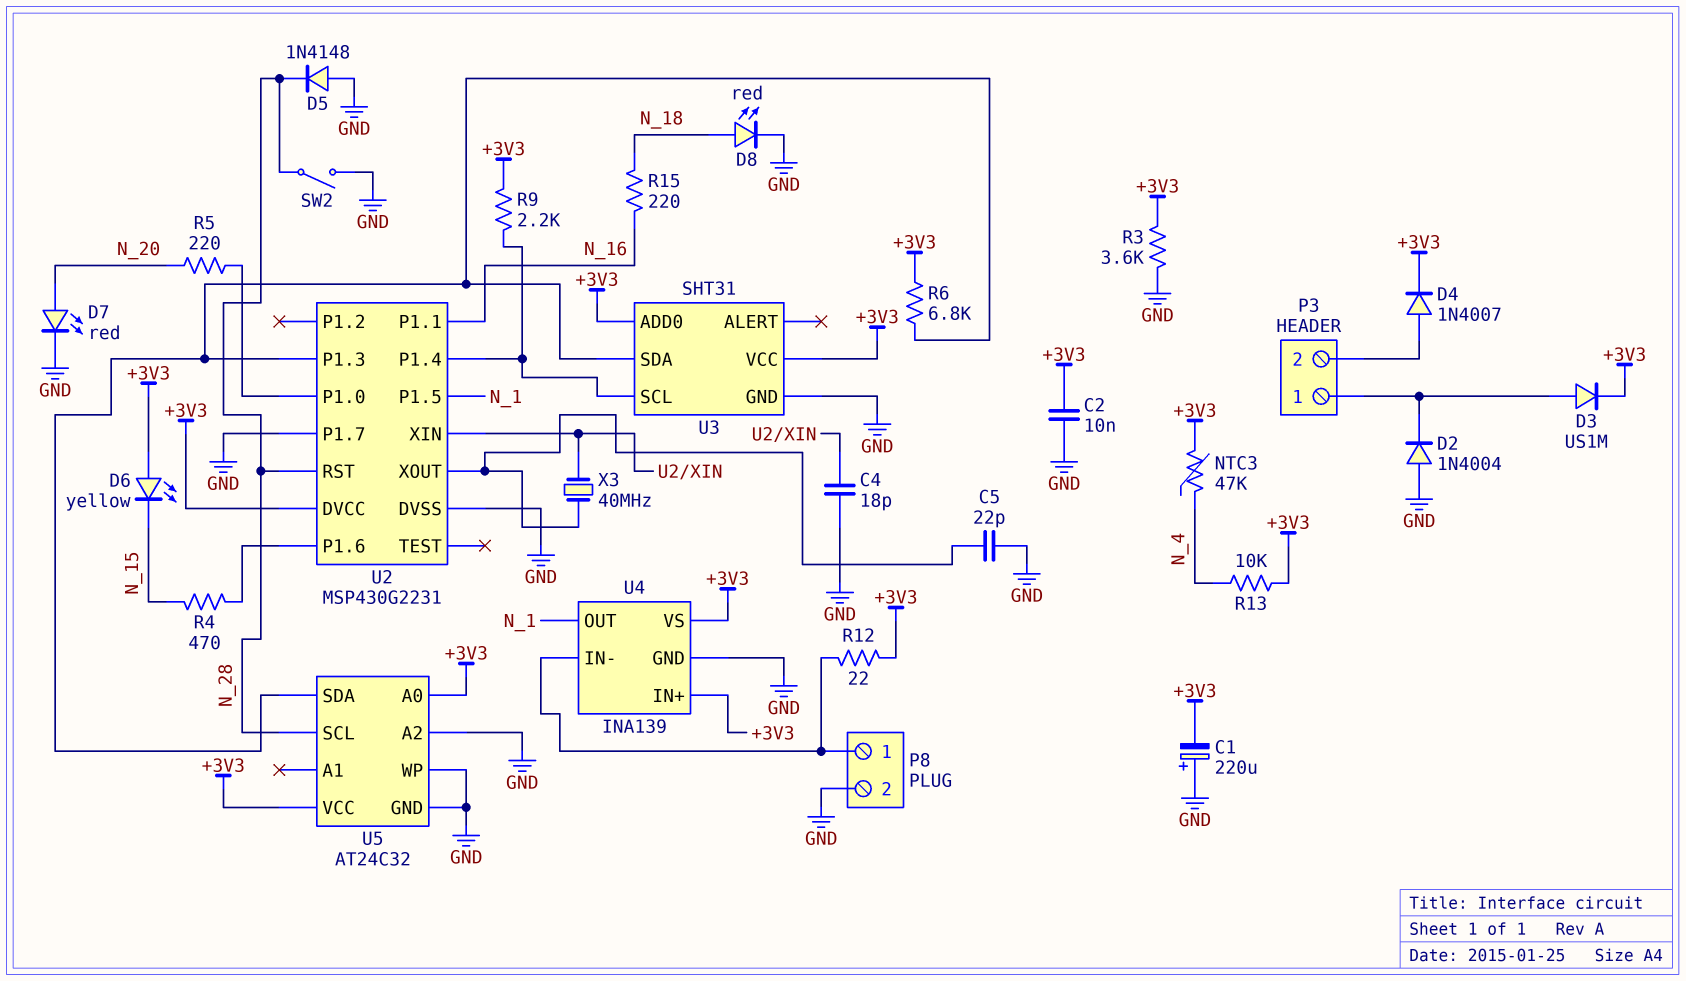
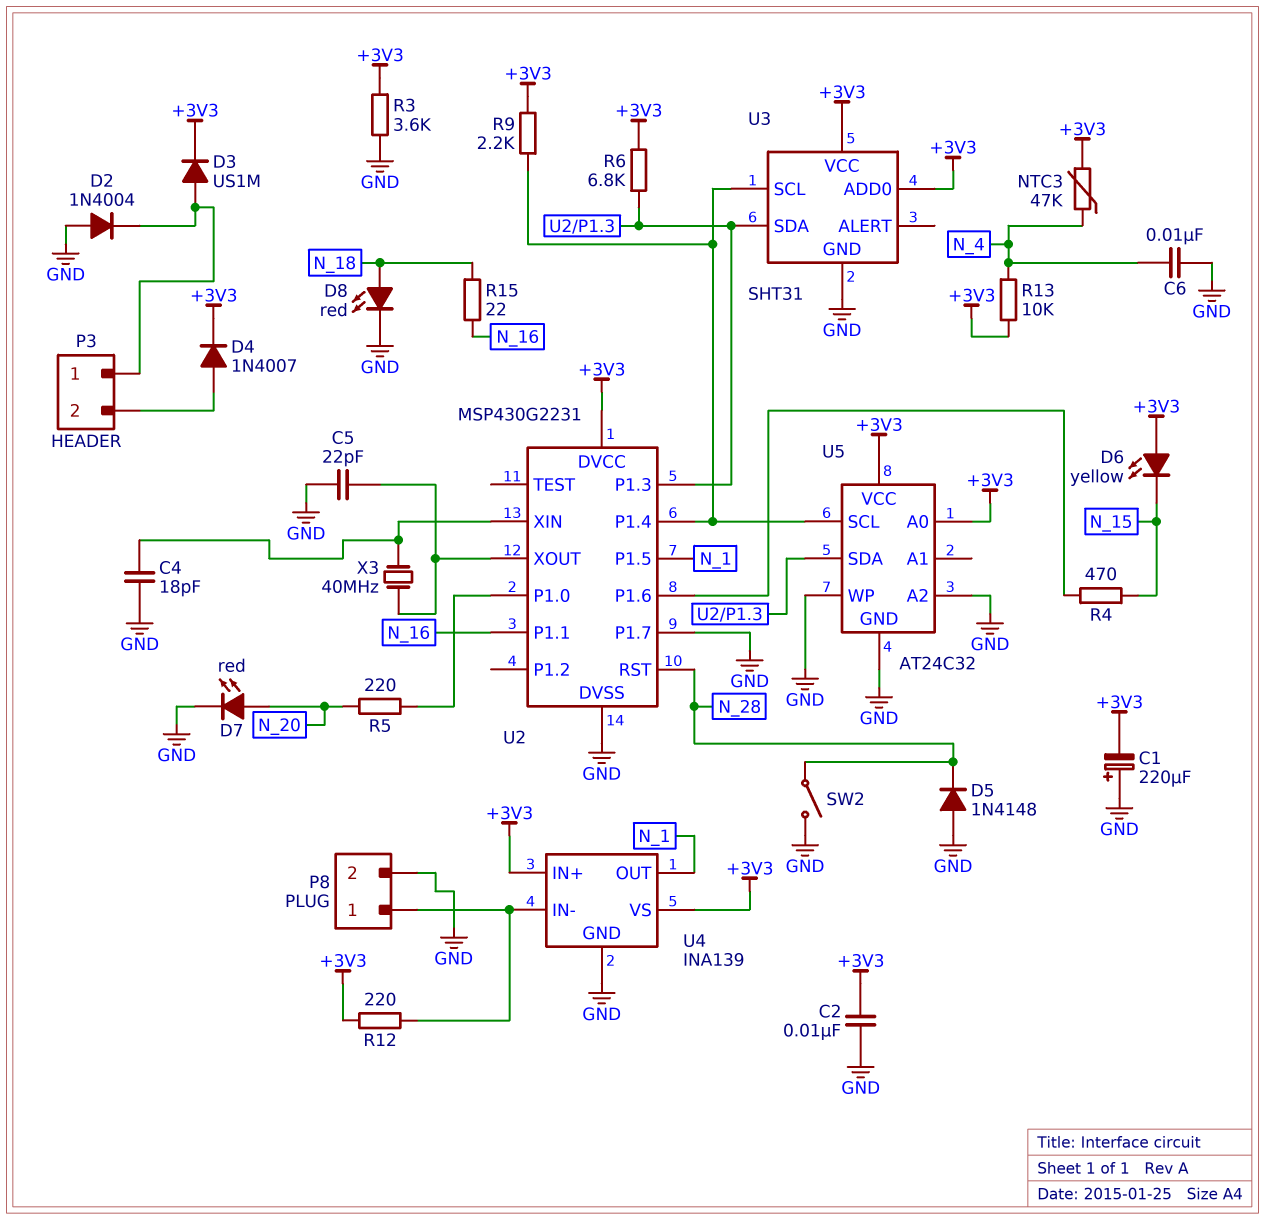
C6: none -> 10nF (GND, N_4)
R12: 22 (+3V3, P8/1) -> 220 (+3V3, P8/1)
R15: 220 (N_16, N_18) -> 22 (N_16, N_18)
U5 pin SCL: N_28 -> U2/P1.4

